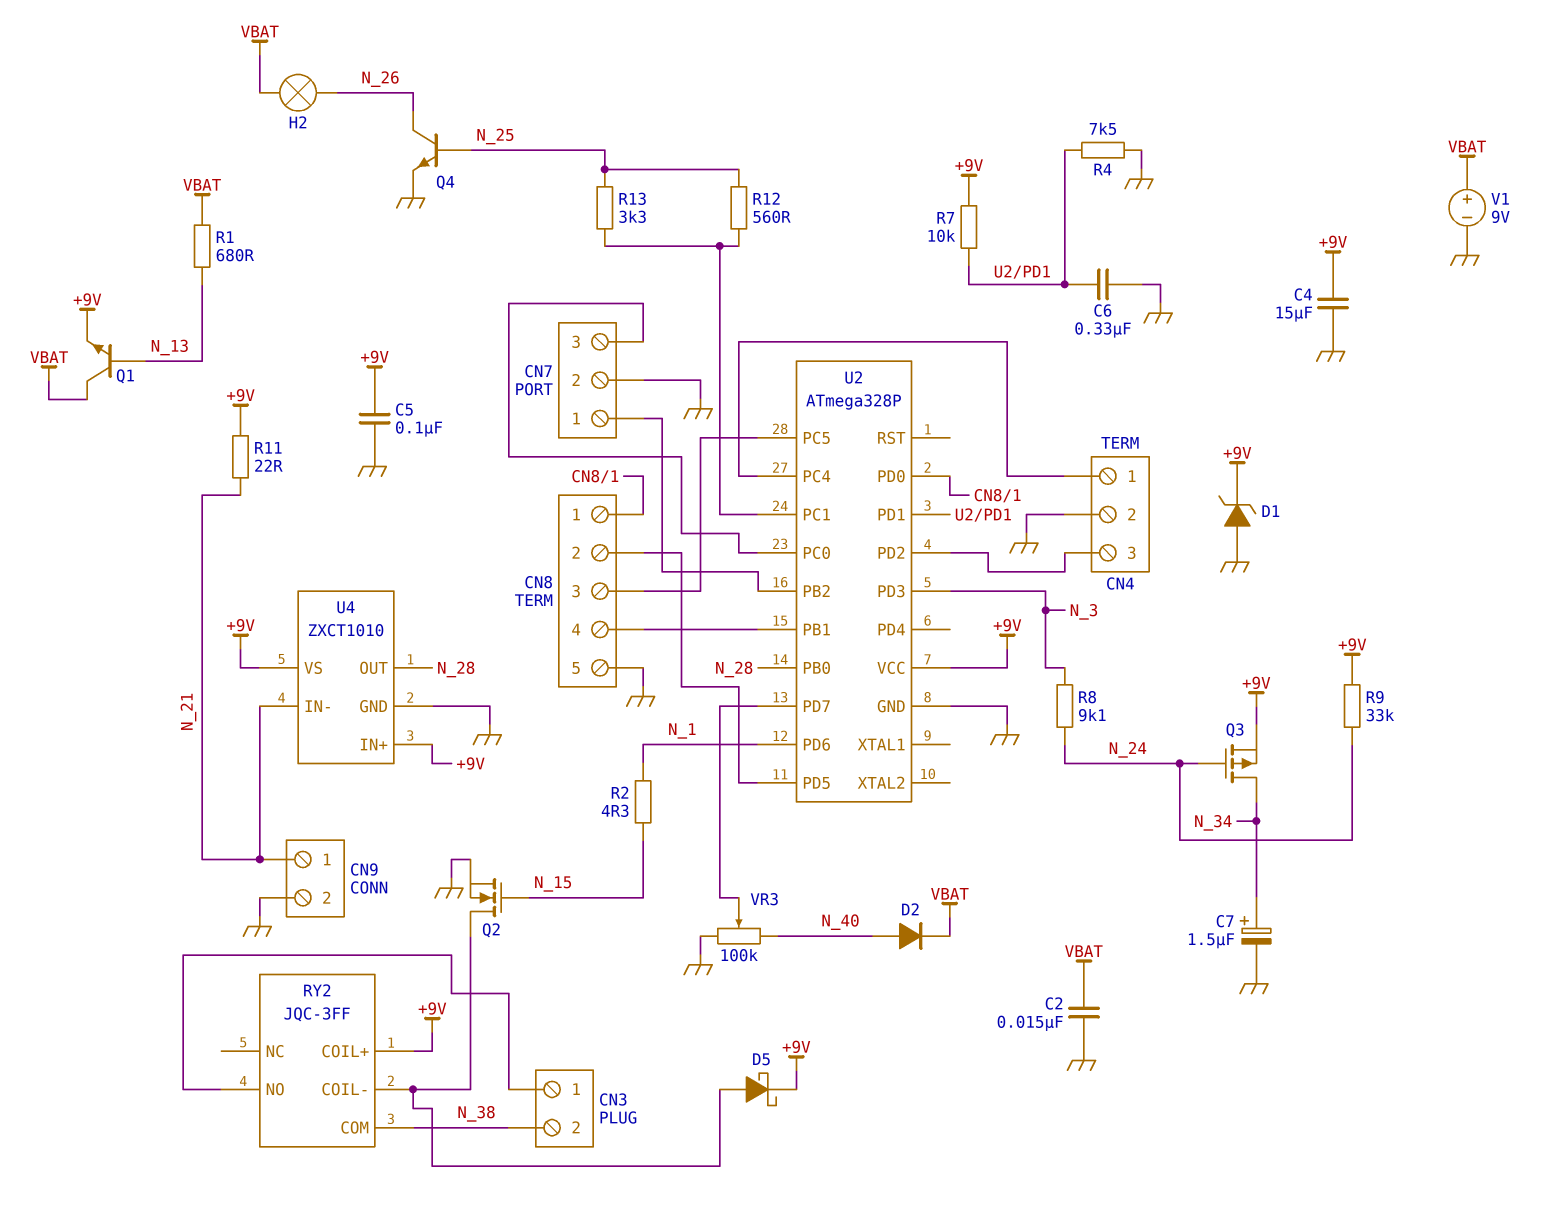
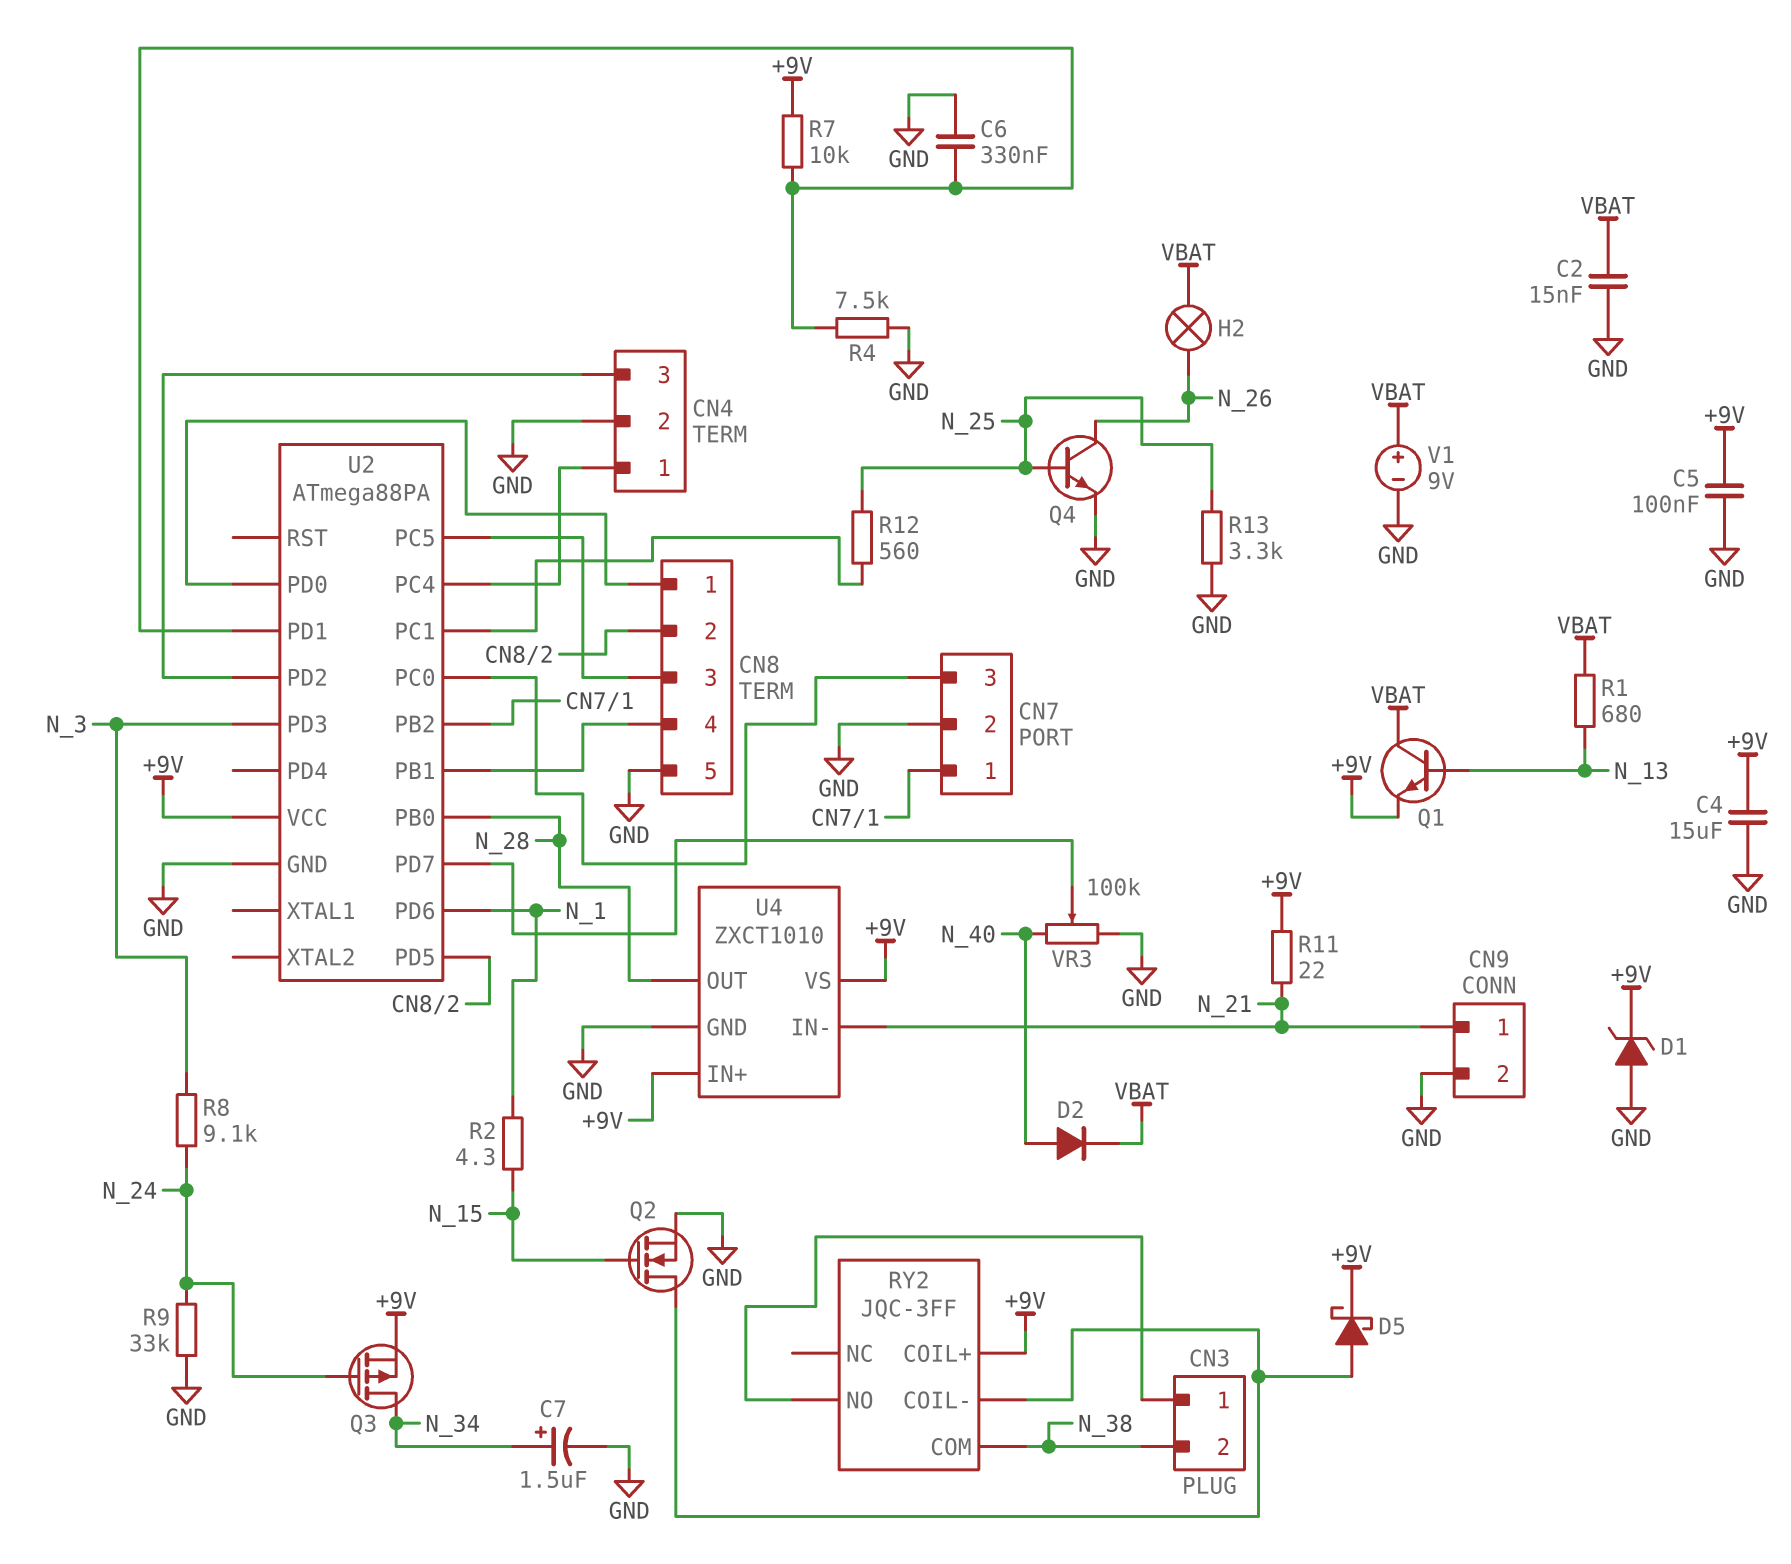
R9: 33k (+9V, N_24) -> 33k (GND, N_24)
R13: 3.3k (N_25, U2/PC1) -> 3.3k (GND, N_25)
U2: ATmega328P -> ATmega88PA

